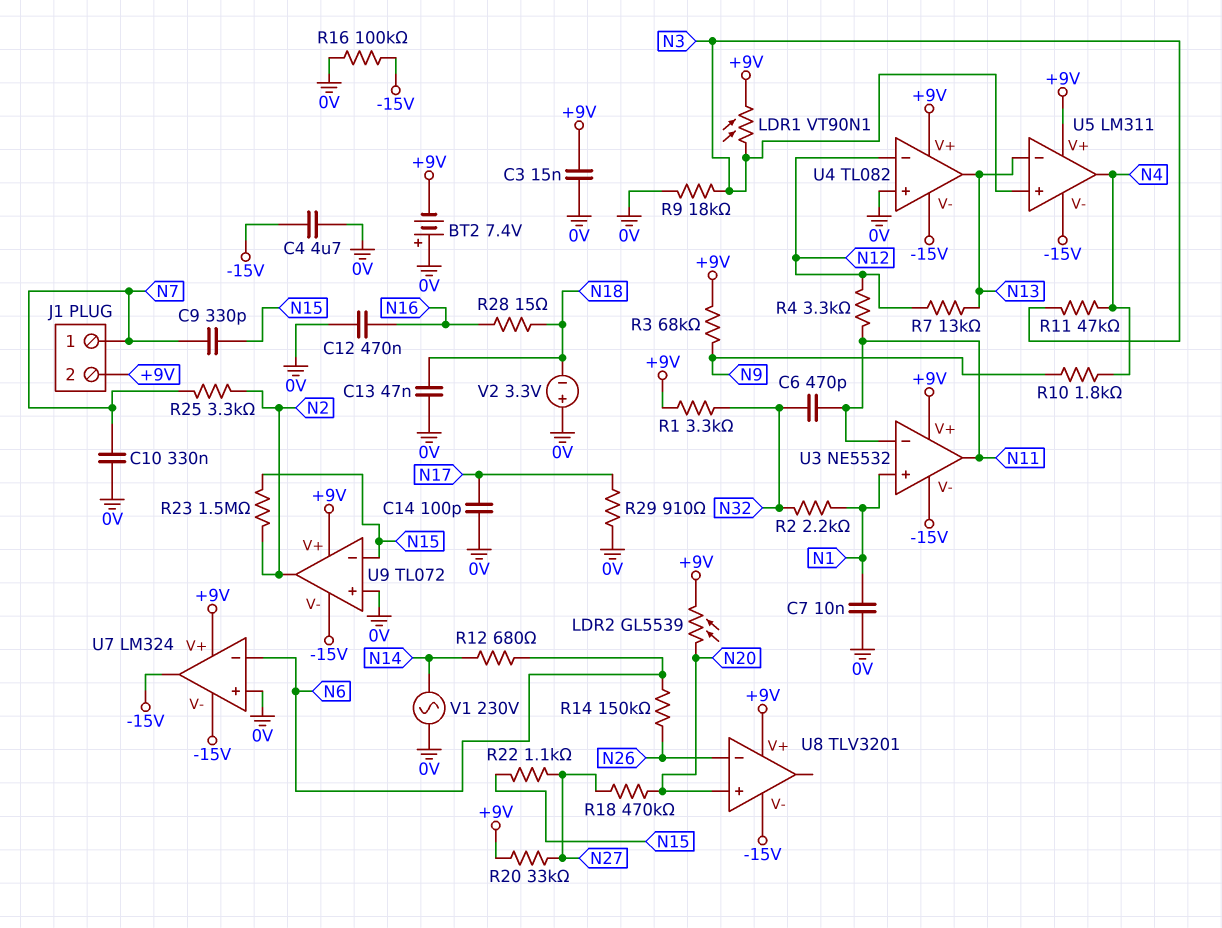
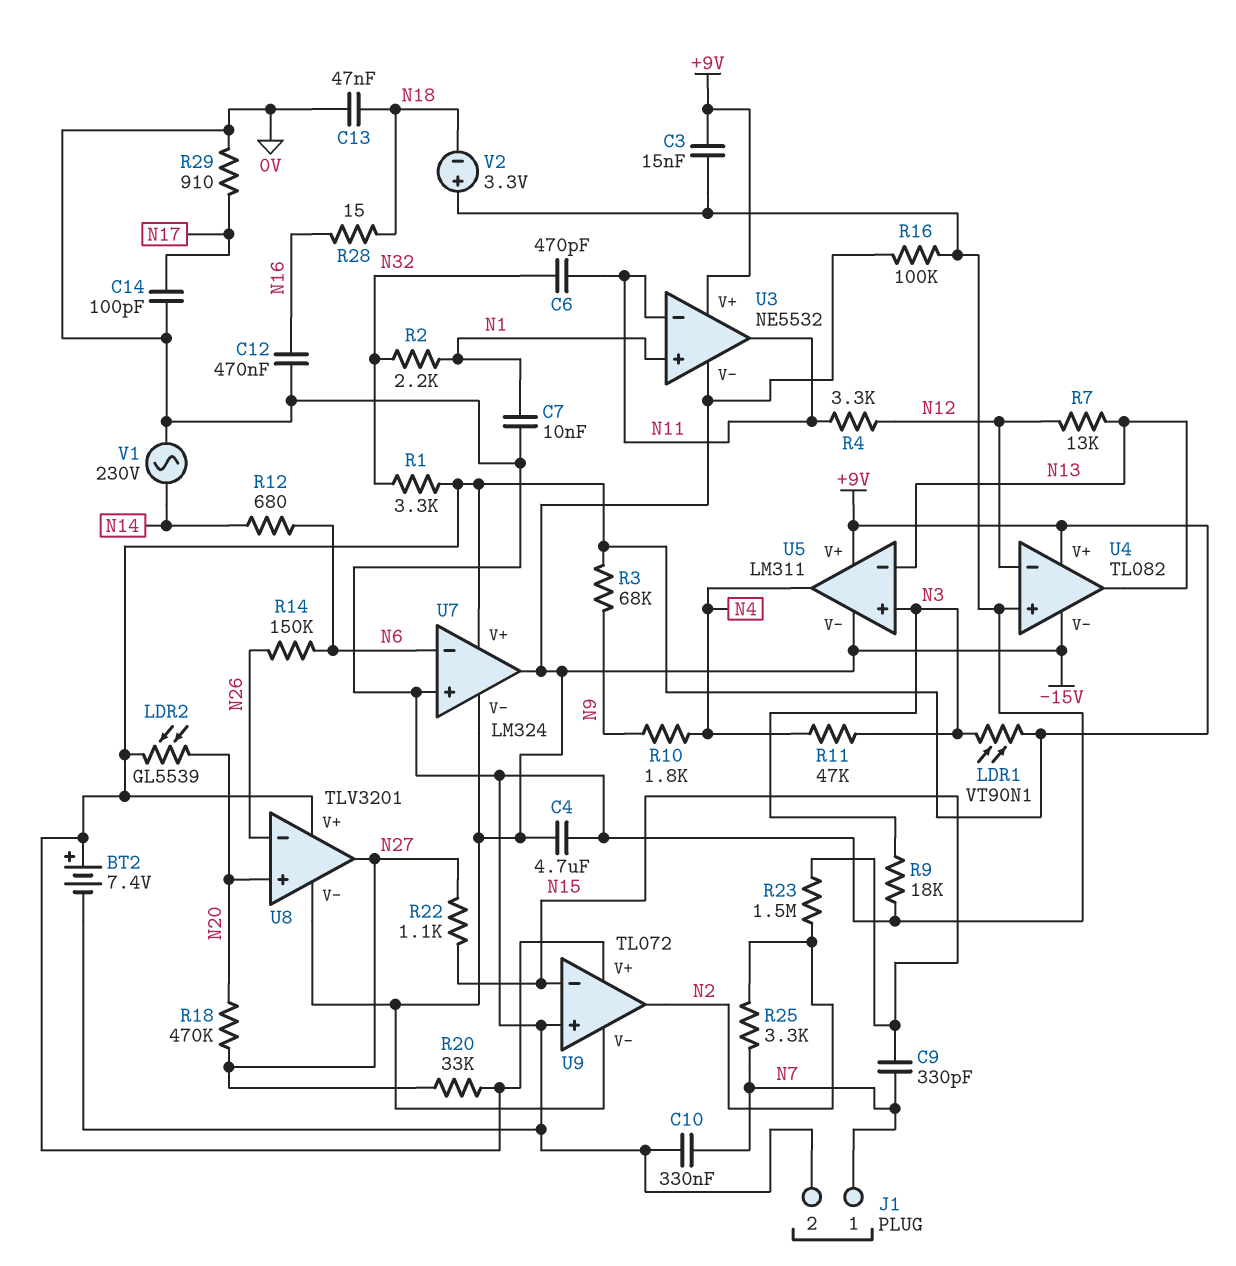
BT2: 7.4V (plus 0V, minus +9V) -> 7.4V (plus +9V, minus 0V)
J1 pin 2: +9V -> 0V
U8 pin out: none -> N27

